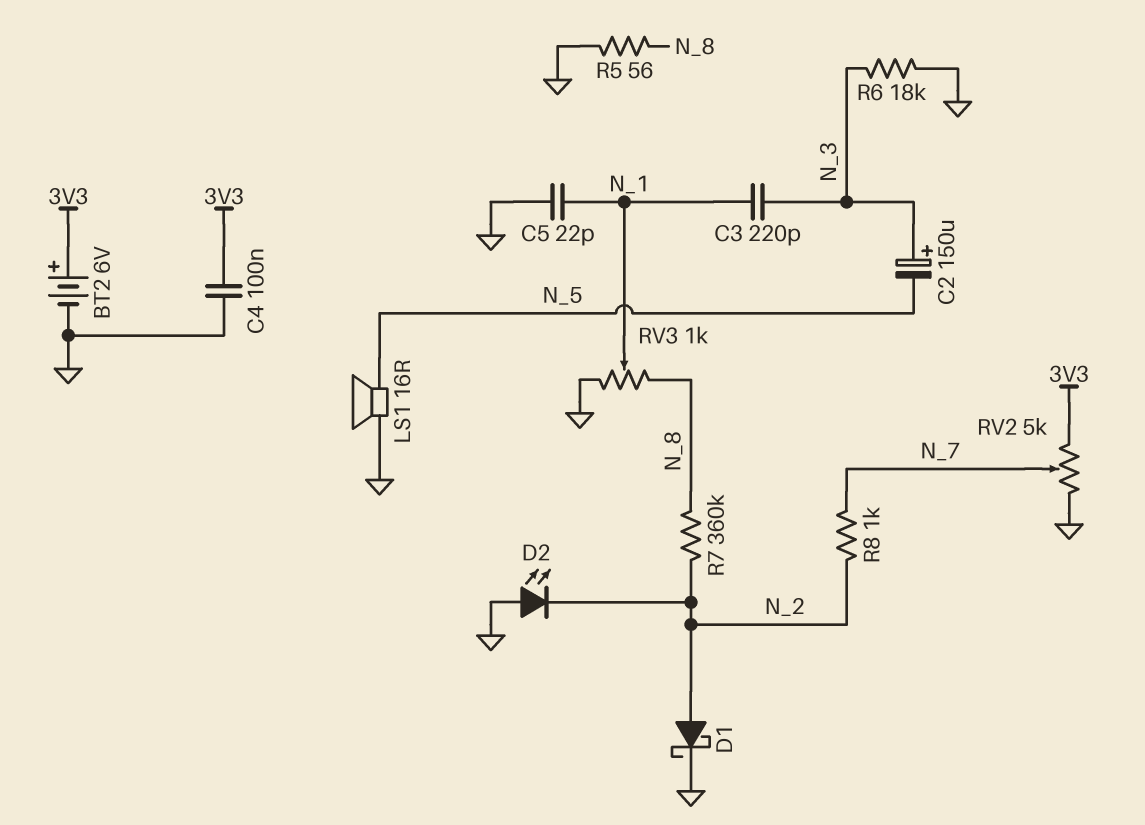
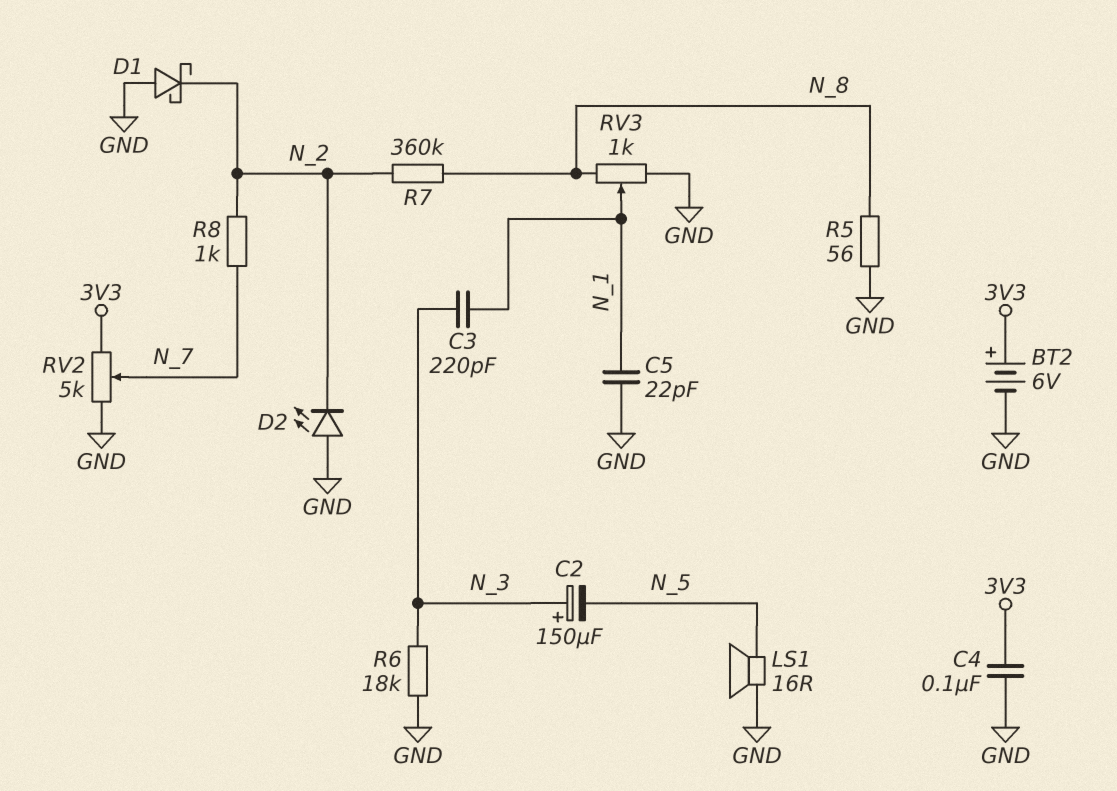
D1: schottky (A N_2, K GND) -> schottky (A GND, K N_2)

